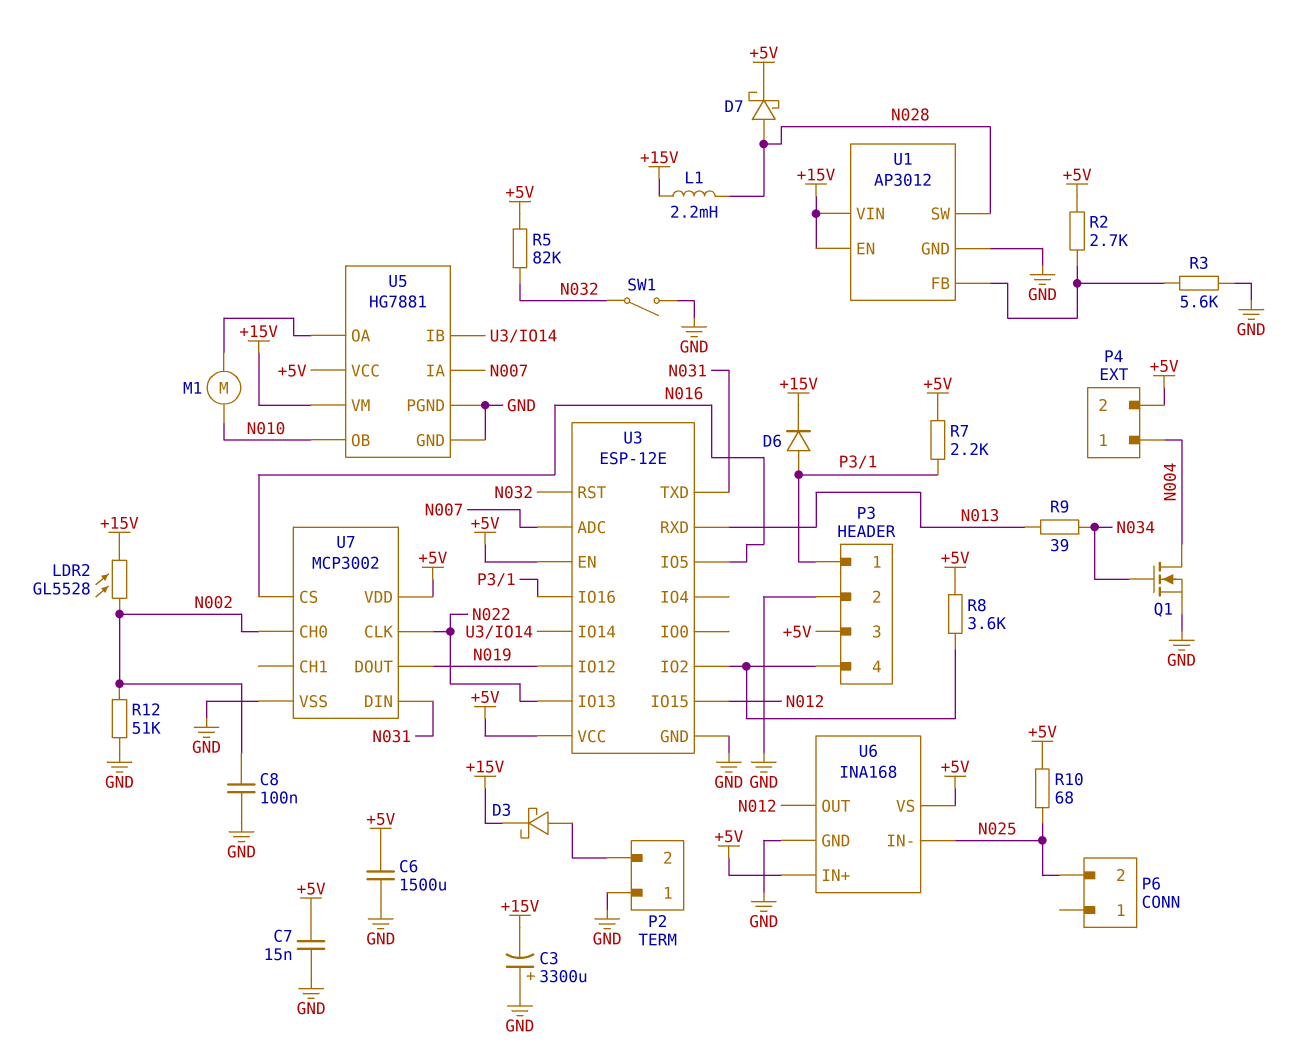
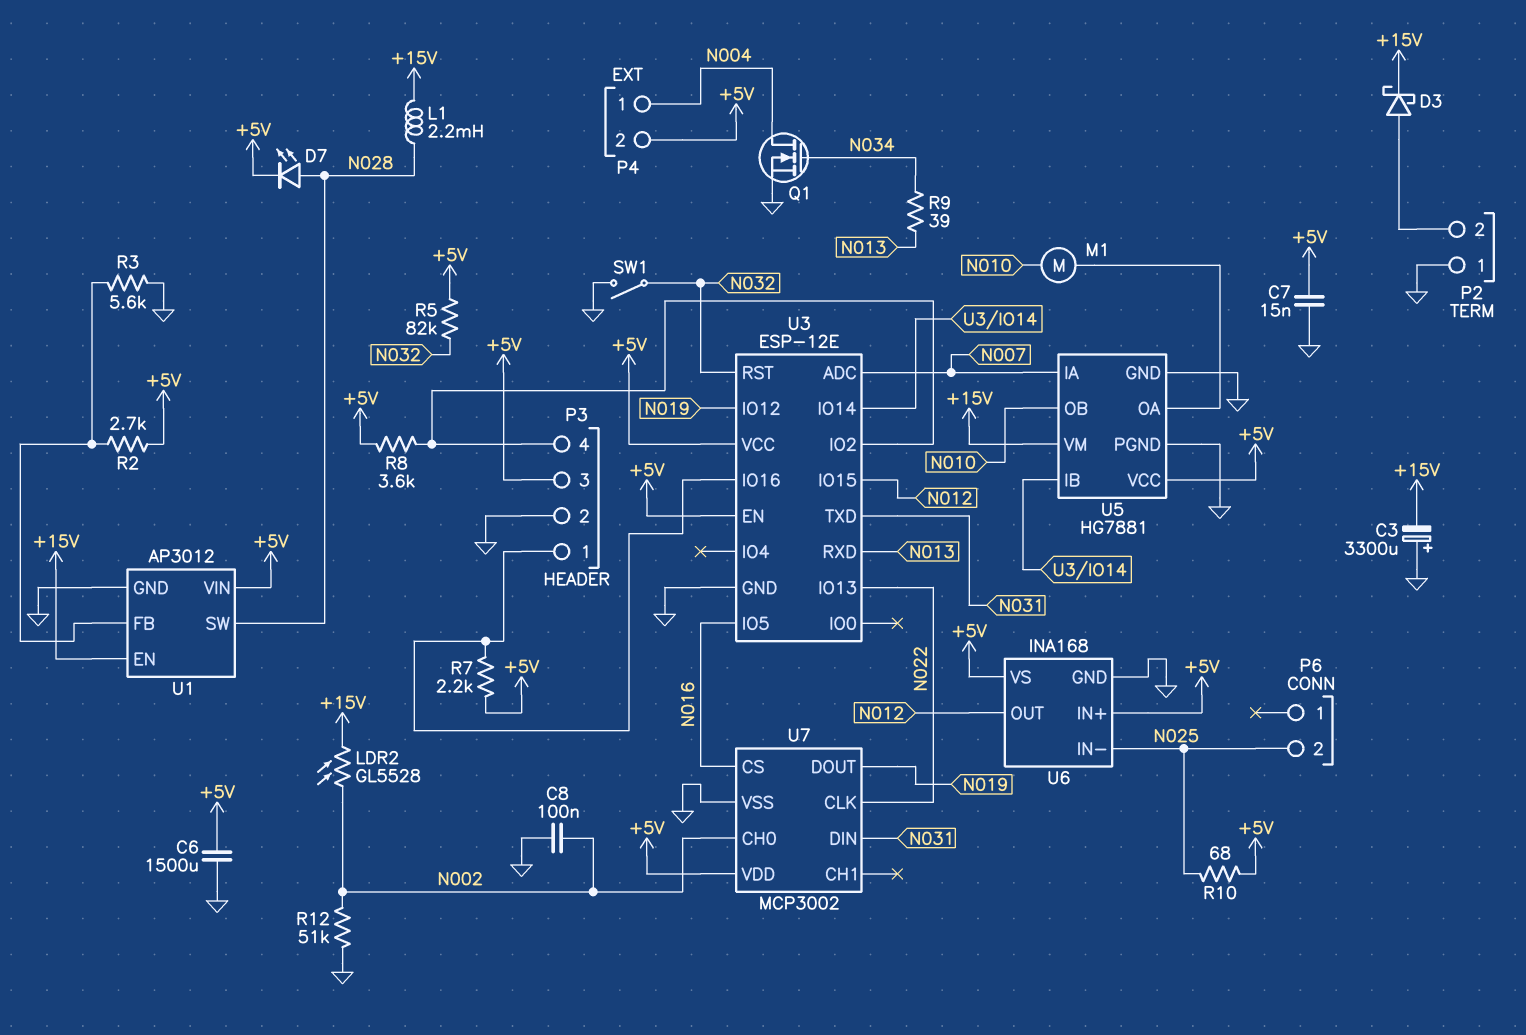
D6: diode (A P3/1, K +15V) -> none
D7: schottky (A N028, K +5V) -> LED (A N028, K +5V)
U1 pin VIN: +15V -> +5V

